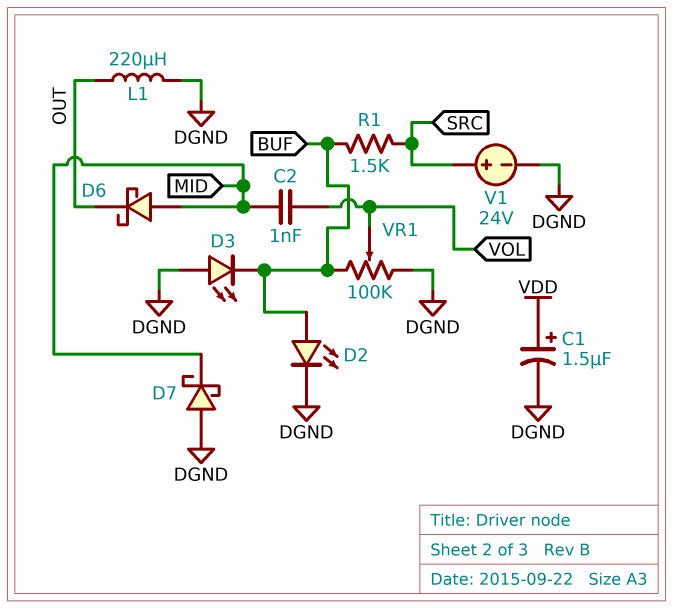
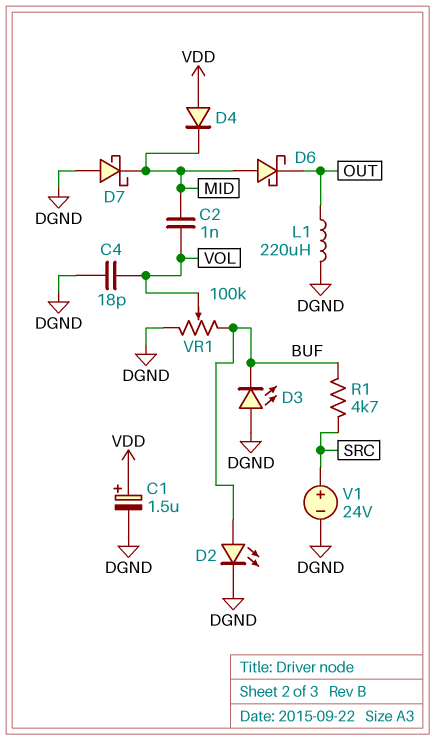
C4: none -> 18pF (DGND, VOL)
D4: none -> diode (A VDD, K MID)
R1: 1.5k (BUF, SRC) -> 4.7k (BUF, SRC)

